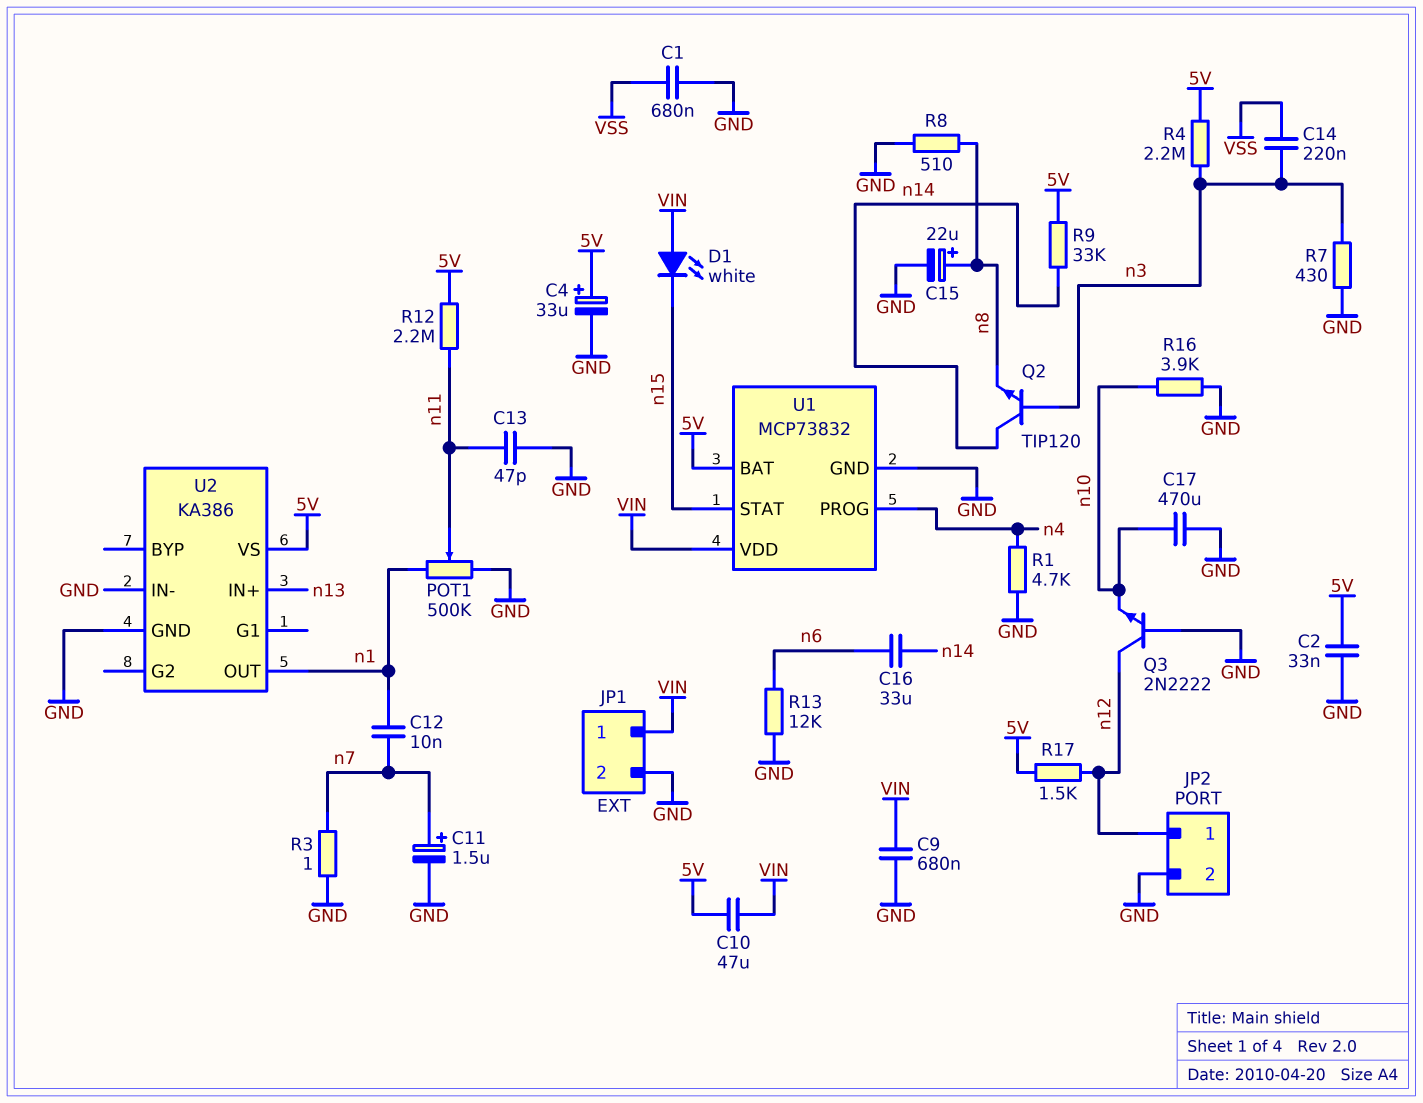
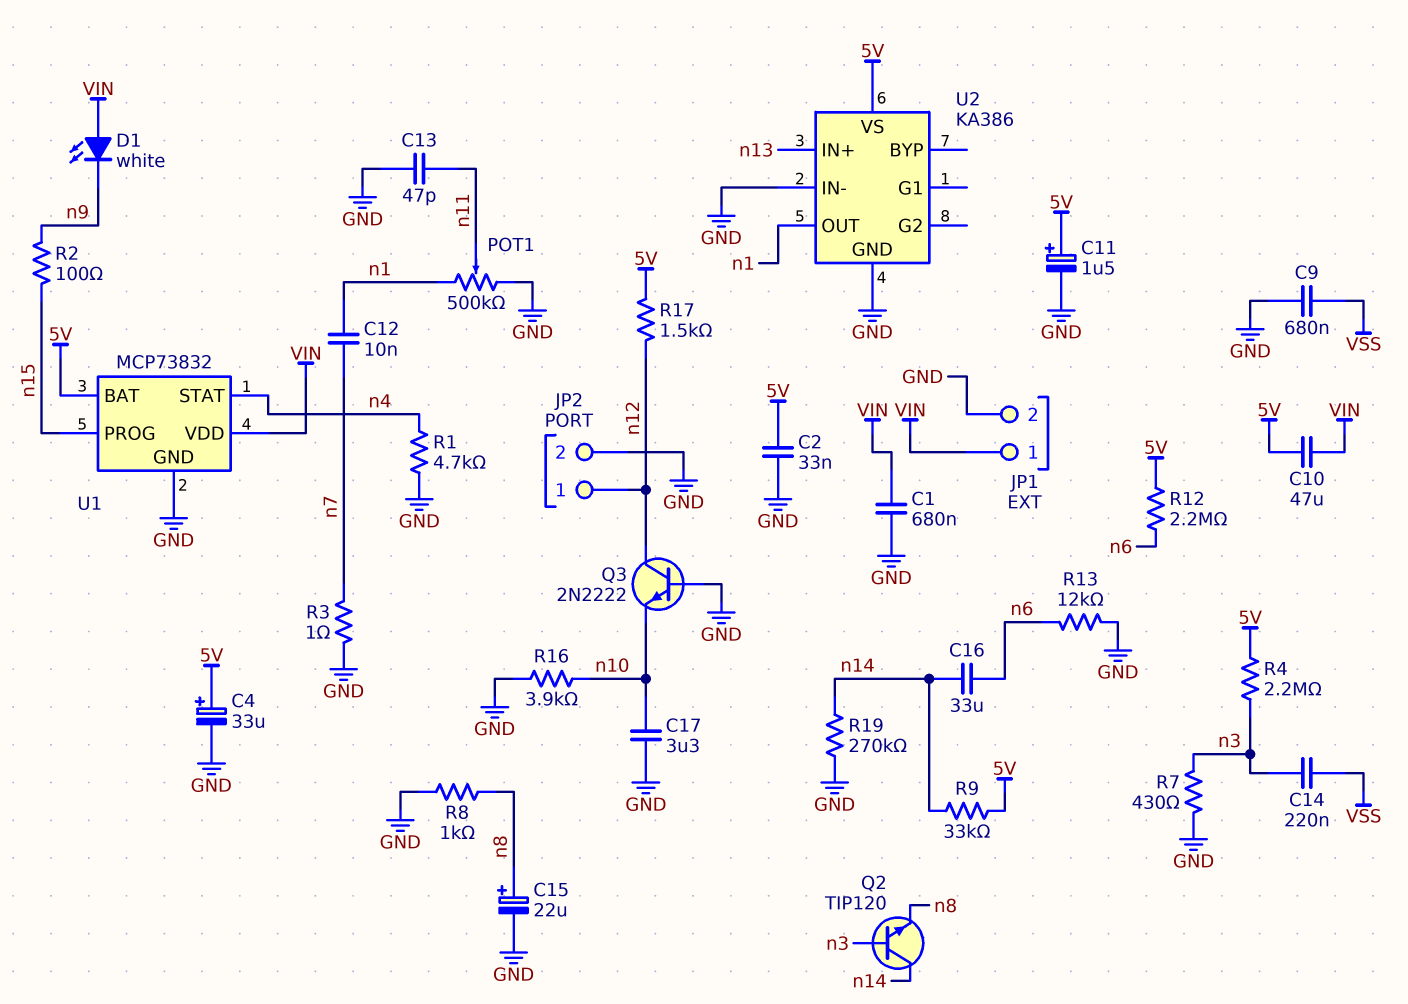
C1: 680nF (GND, VSS) -> 680nF (GND, VIN)
C9: 680nF (GND, VIN) -> 680nF (GND, VSS)
C11: 1.5uF (plus n7, minus GND) -> 1.5uF (plus 5V, minus GND)
C17: 470uF (GND, n10) -> 3.3uF (GND, n10)
D1: LED white (A VIN, K n15) -> LED white (A VIN, K n9)
R2: none -> 100 (n9, n15)
R8: 510 (GND, n8) -> 1k (GND, n8)
R12: 2.2M (5V, n11) -> 2.2M (5V, n6)
R19: none -> 270k (GND, n14)
U1 pin PROG: n4 -> n15
U1 pin STAT: n15 -> n4

